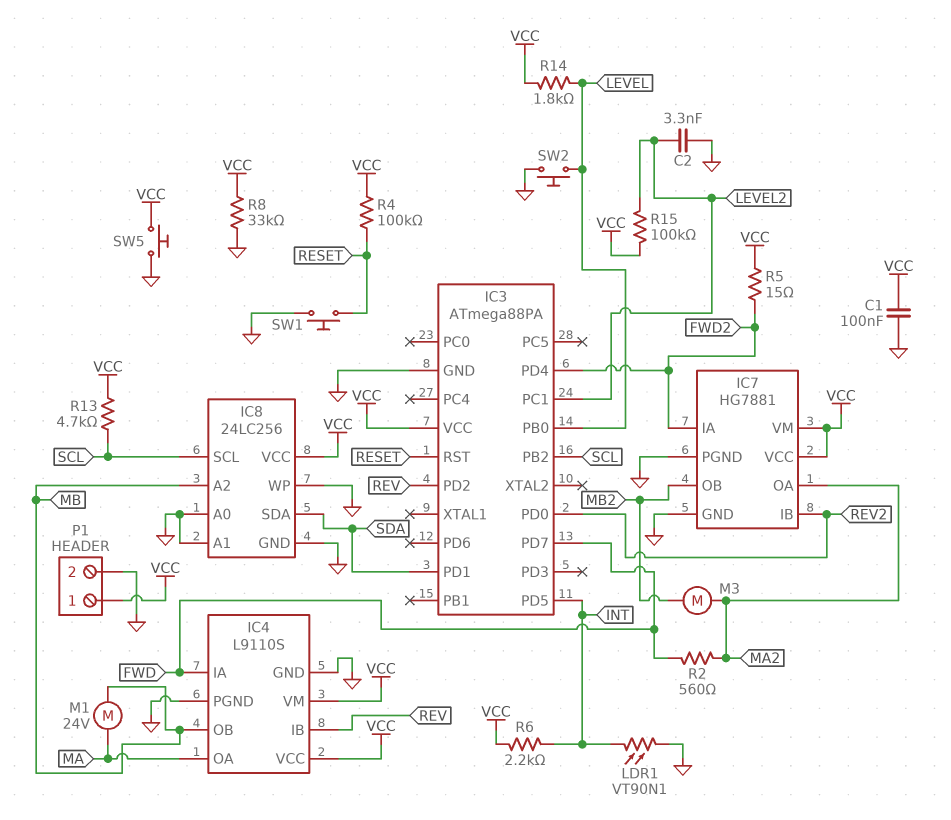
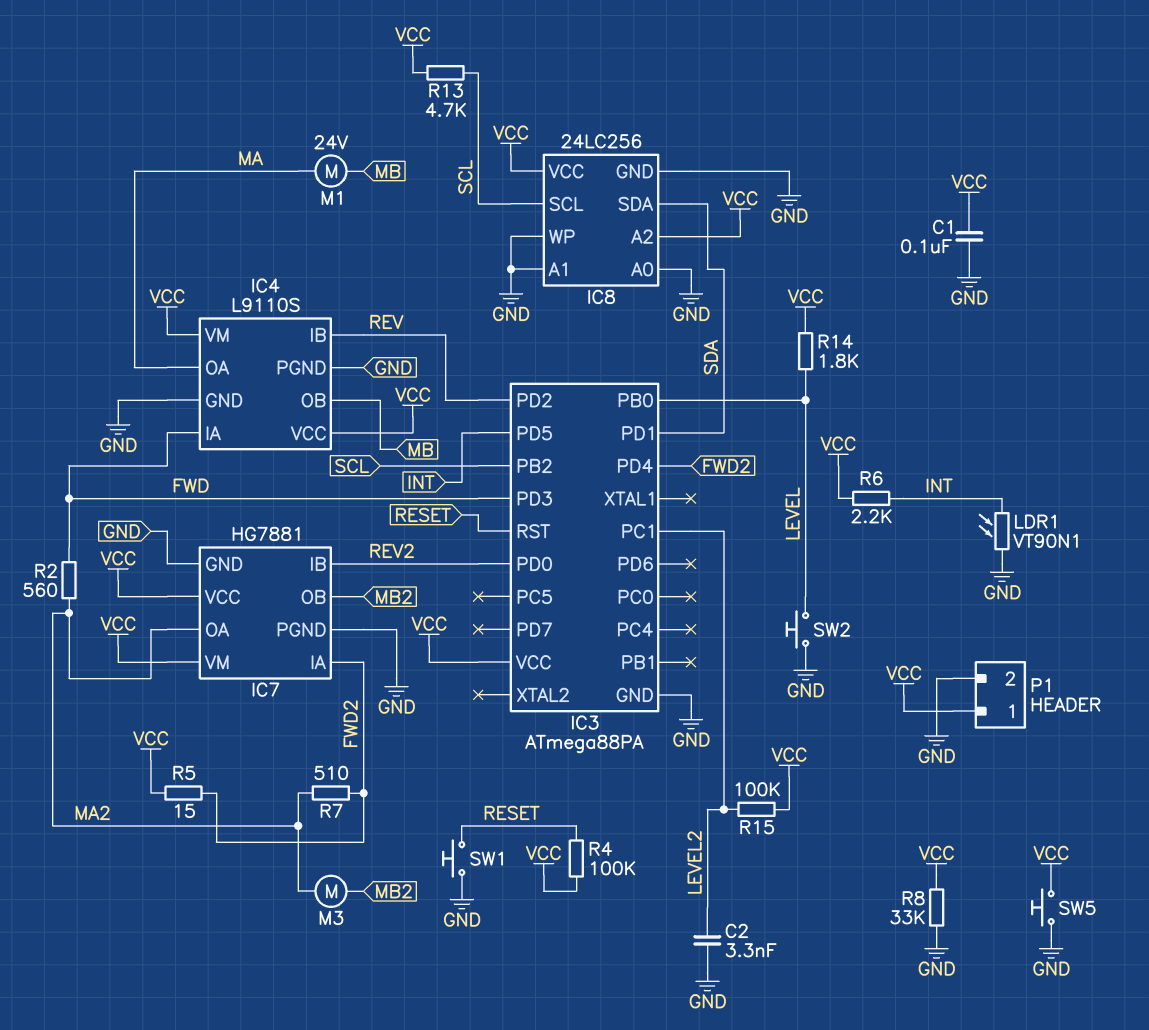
IC3 pin PD3: none -> FWD
IC3 pin PD7: FWD -> none
IC8 pin A2: MB -> VCC
R7: none -> 510 (FWD2, MA2)

